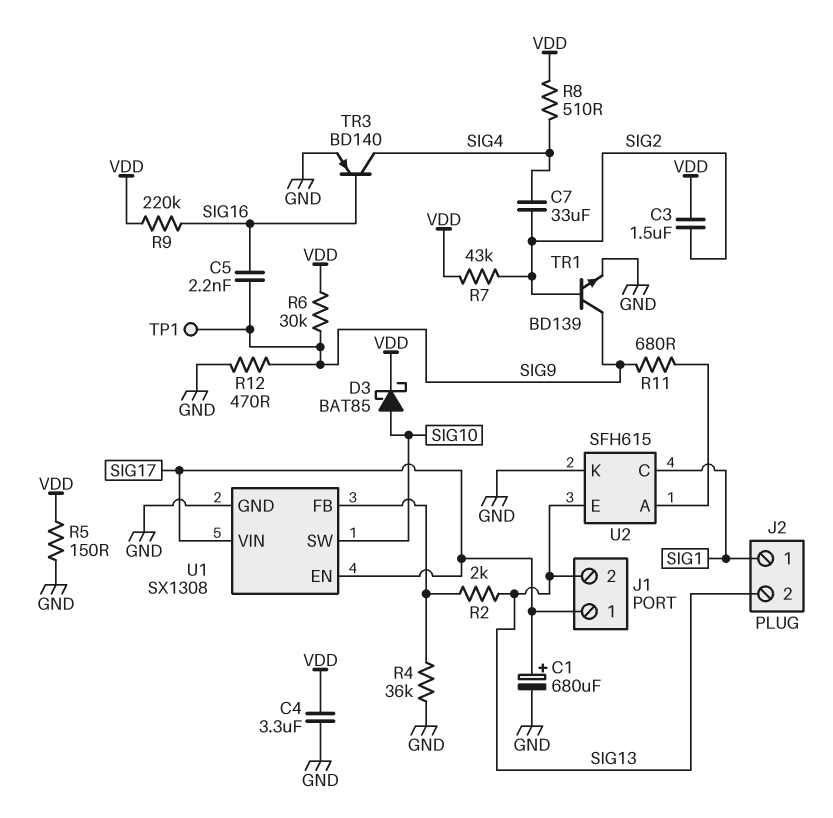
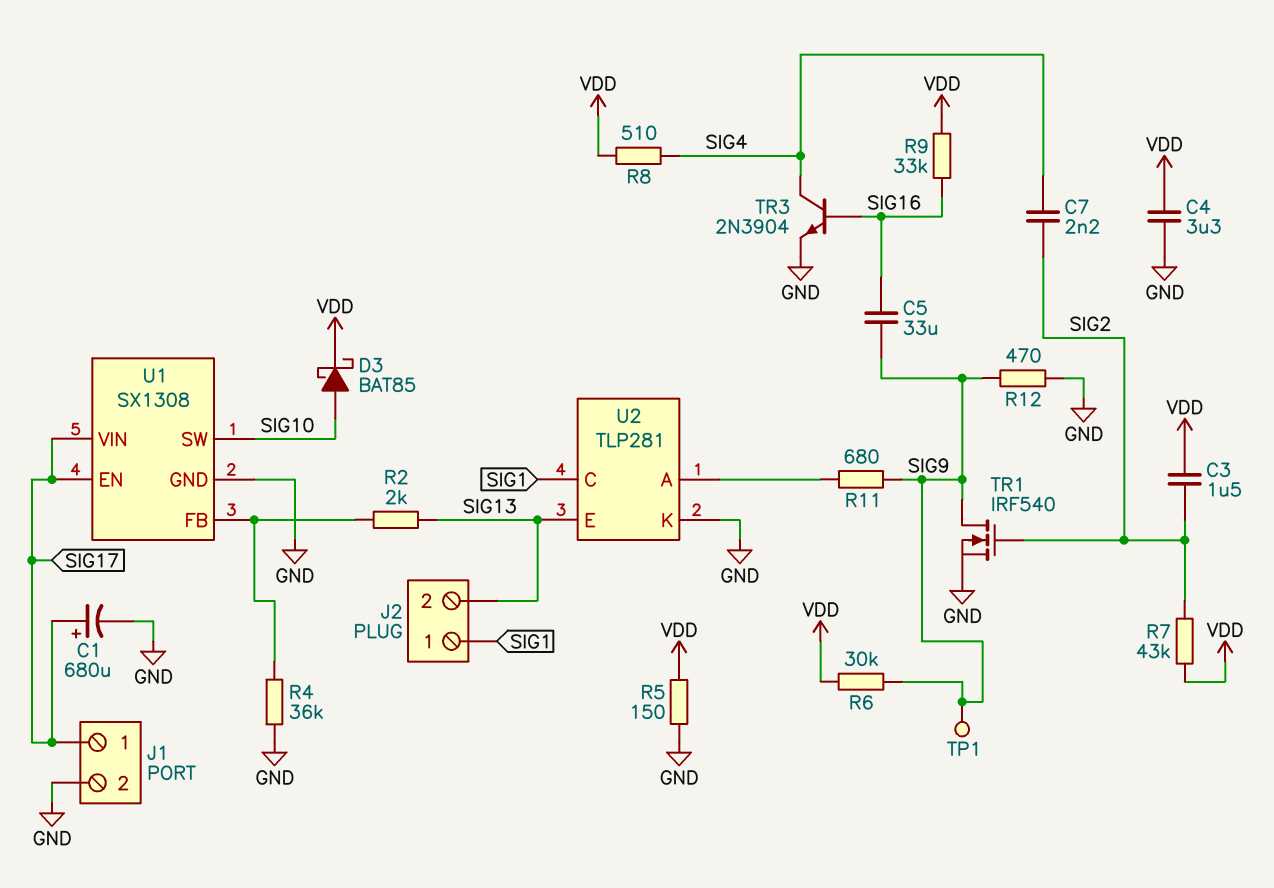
C5: 2.2nF (SIG9, SIG16) -> 33uF (SIG9, SIG16)
C7: 33uF (SIG2, SIG4) -> 2.2nF (SIG2, SIG4)
J1 pin 2: SIG13 -> GND
R9: 220k (SIG16, VDD) -> 33k (SIG16, VDD)
TR1: NPN BD139 (B SIG2, C SIG9, E GND) -> NMOS IRF540 (G SIG2, D SIG9, S GND)
TR3: PNP BD140 (B SIG16, C SIG4, E GND) -> NPN 2N3904 (B SIG16, C SIG4, E GND)
U2: SFH615 -> TLP281

